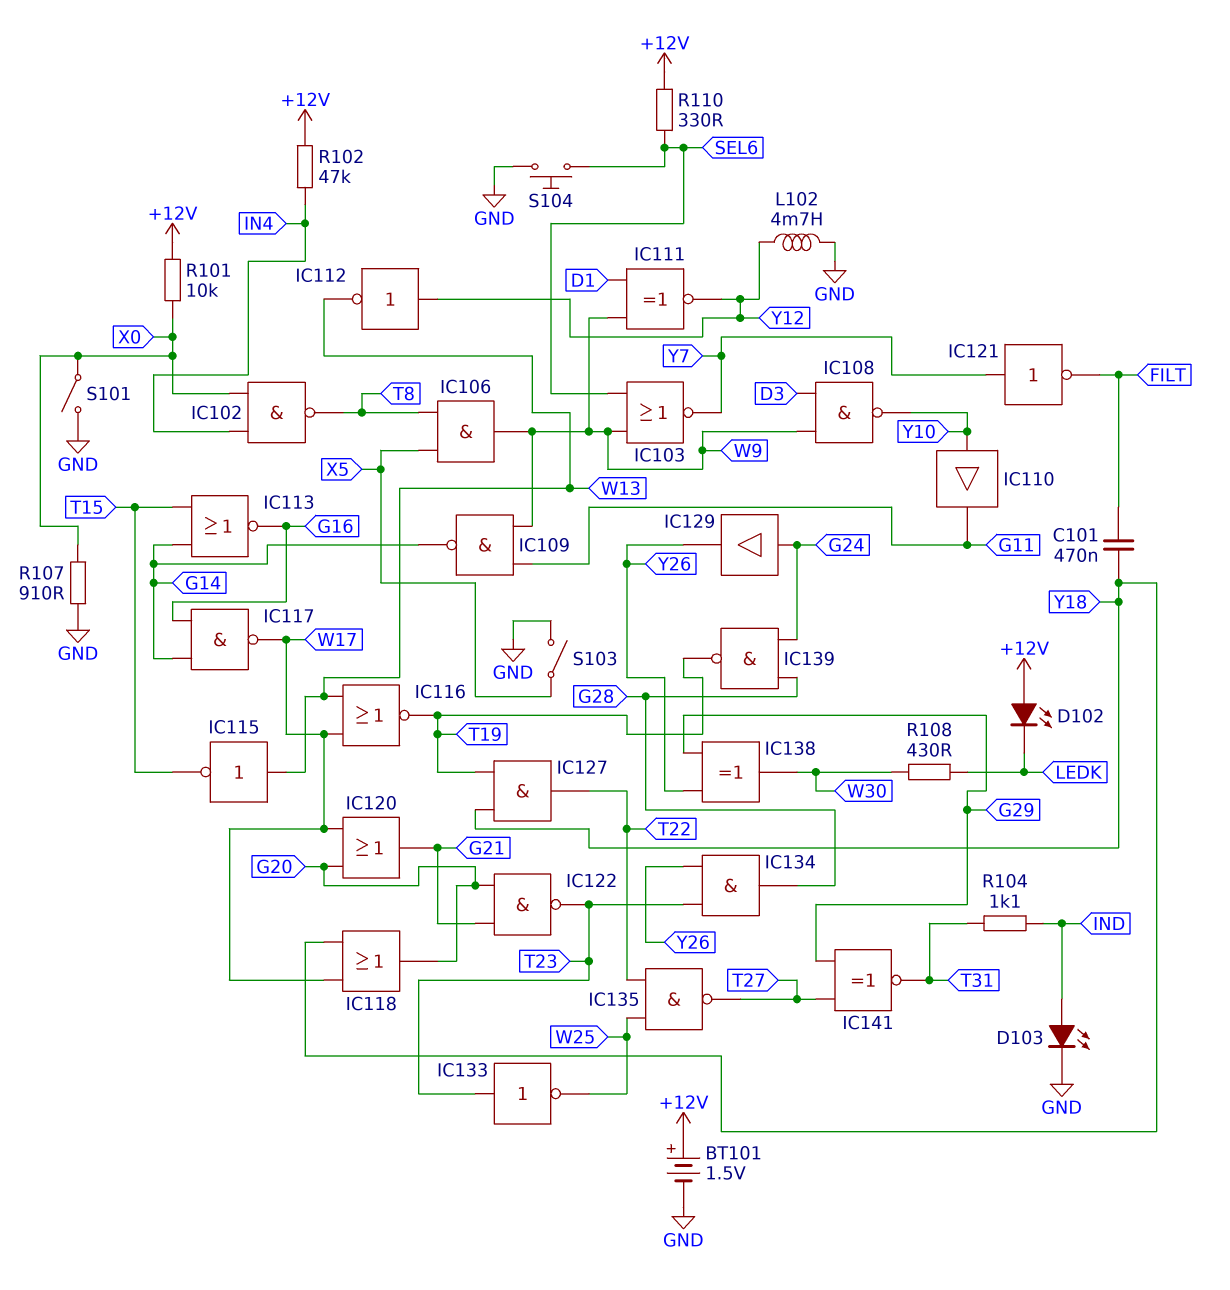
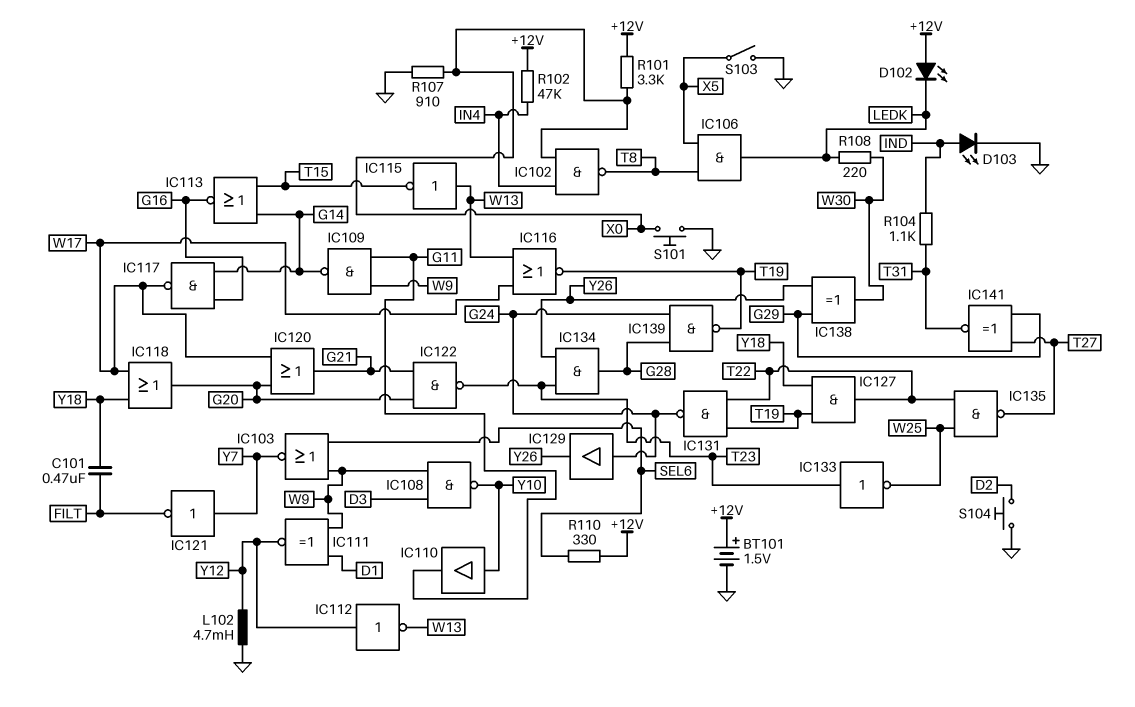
IC106: AND (in T8, in X5, out W9) -> AND (in T8, in X5, out LEDK)
IC131: none -> NAND (in T19, in T22, out G24)
R101: 10k (+12V, X0) -> 3.3k (+12V, X0)
R108: 430 (LEDK, W30) -> 220 (LEDK, W30)
S101: switch (GND, X0) -> button (GND, X0)
S104: button (GND, SEL6) -> button (D2, GND)

